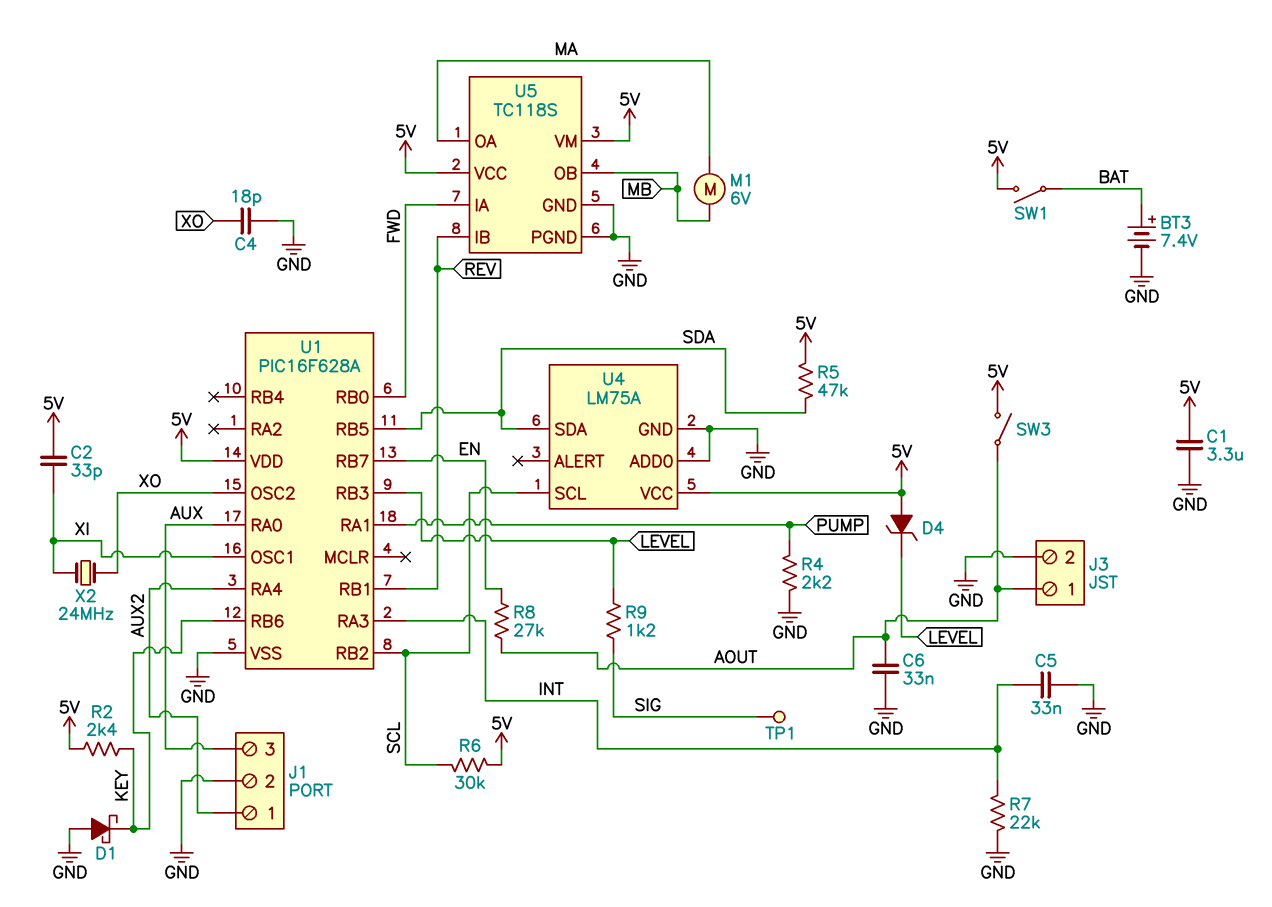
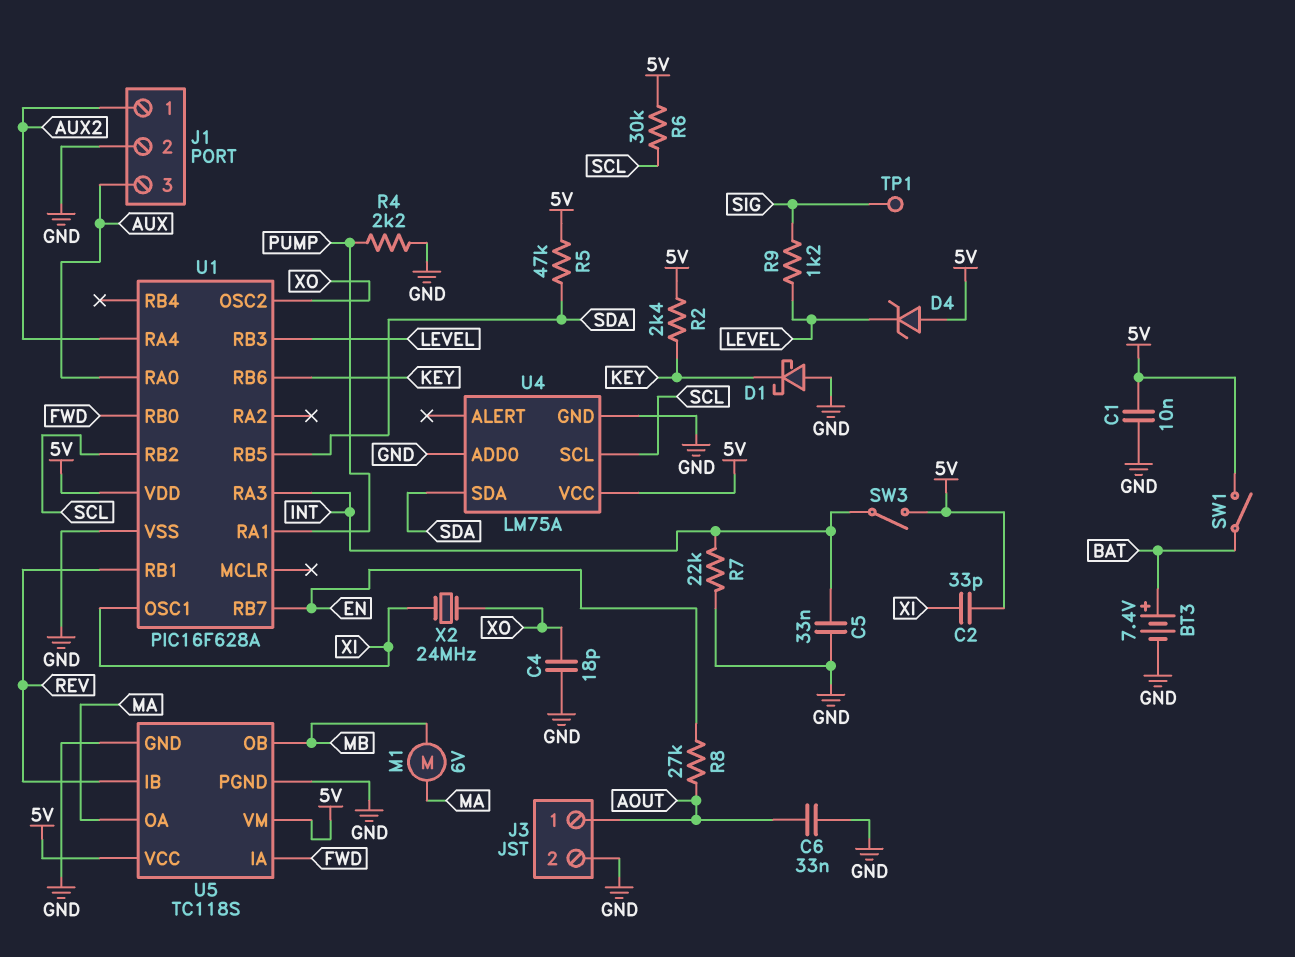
C1: 3.3uF (5V, GND) -> 10nF (5V, GND)
SW3: switch (5V, AOUT) -> switch (5V, INT)

